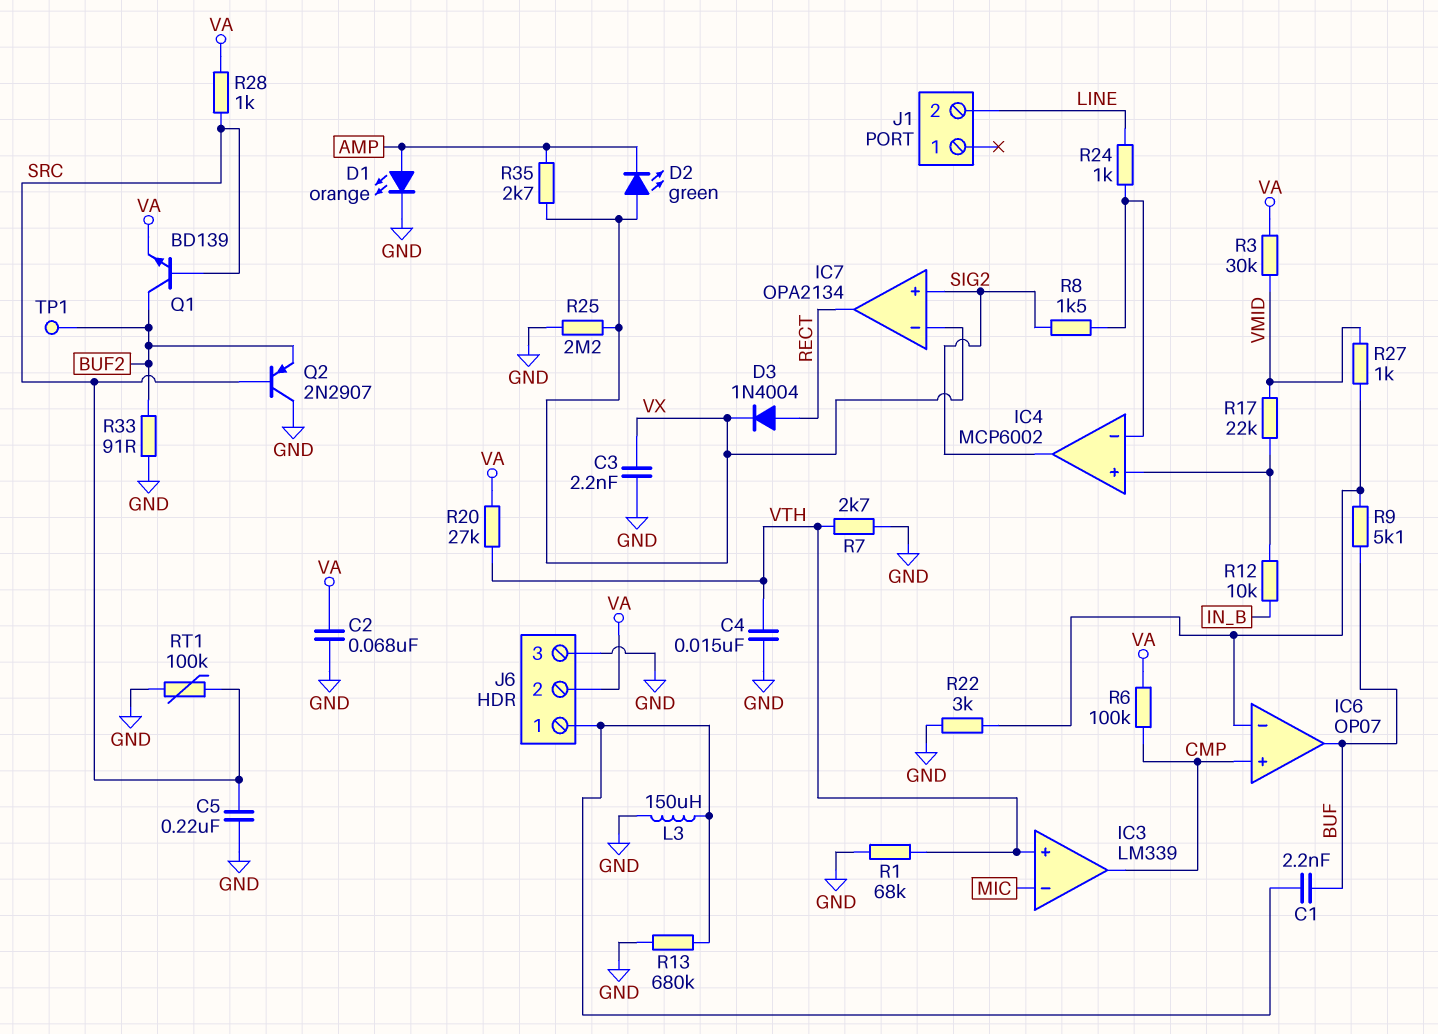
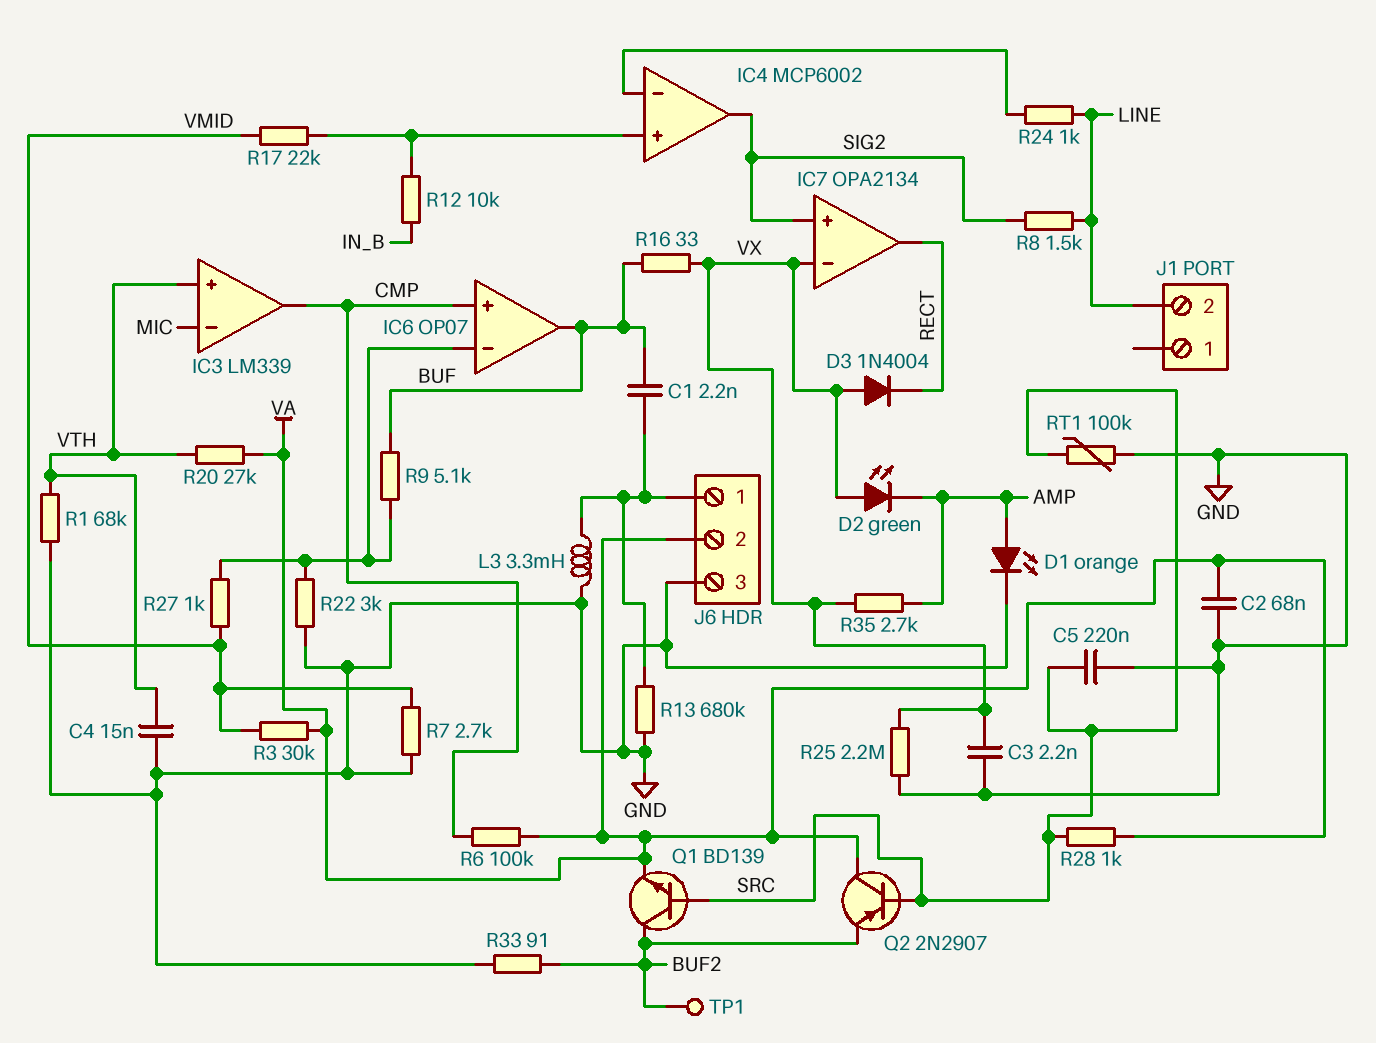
D3: diode 1N4004 (A RECT, K VX) -> diode 1N4004 (A VX, K RECT)
L3: 150uH (GND, J6/1) -> 3.3mH (GND, J6/1)
Q2: PNP 2N2907 (B SRC, C GND, E BUF2) -> PNP 2N2907 (B SRC, C VA, E BUF2)
R7: 2.7k (GND, VTH) -> 2.7k (GND, VMID)
R8: 1.5k (IC4/in-, SIG2) -> 1.5k (LINE, SIG2)
R16: none -> 33 (BUF, VX)

